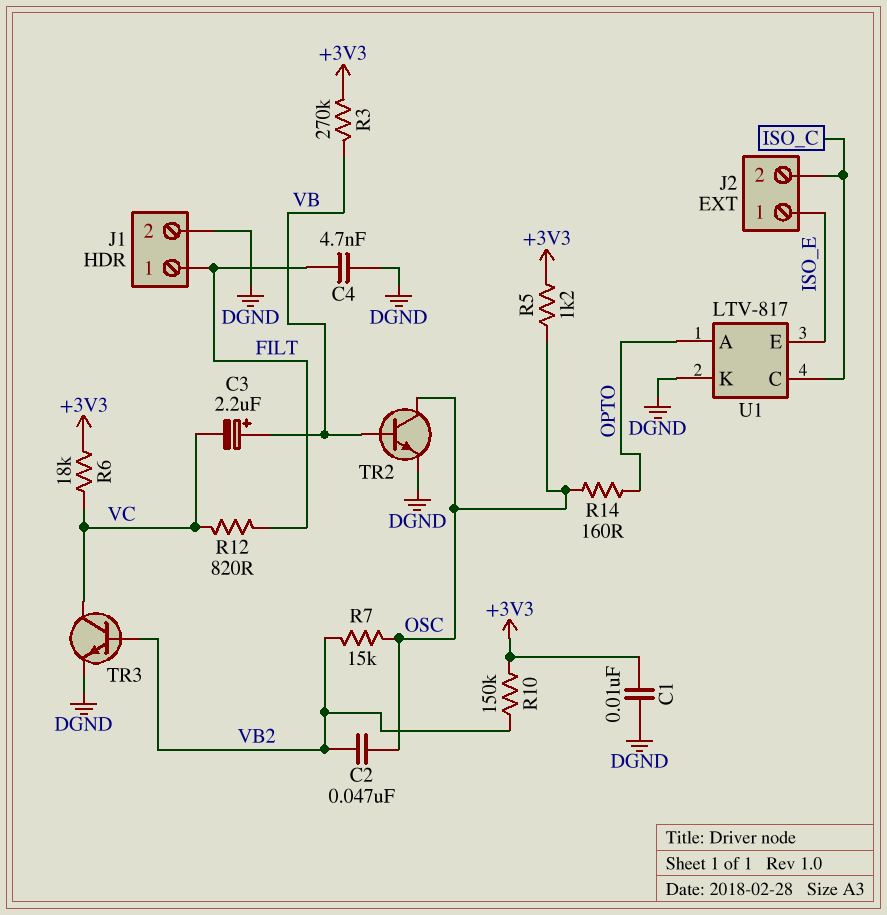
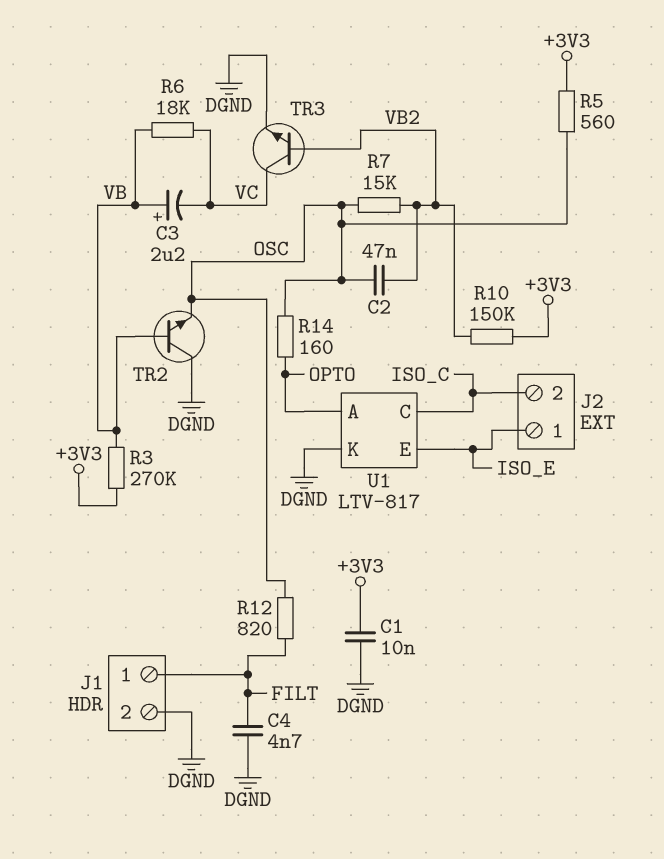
R5: 1.2k (+3V3, OSC) -> 560 (+3V3, OSC)
R6: 18k (+3V3, VC) -> 18k (VB, VC)
R12: 820 (FILT, VC) -> 820 (FILT, OSC)
TR2: NPN (B VB, C OSC, E DGND) -> NPN (B VB, C DGND, E OSC)

